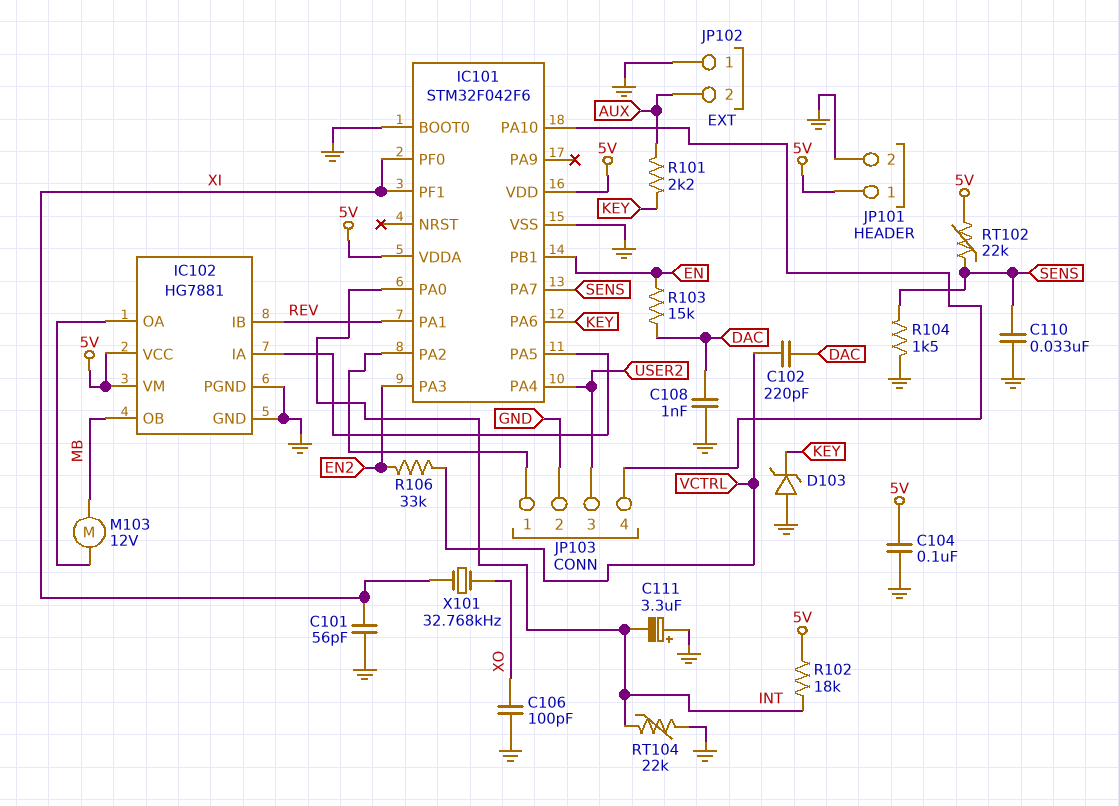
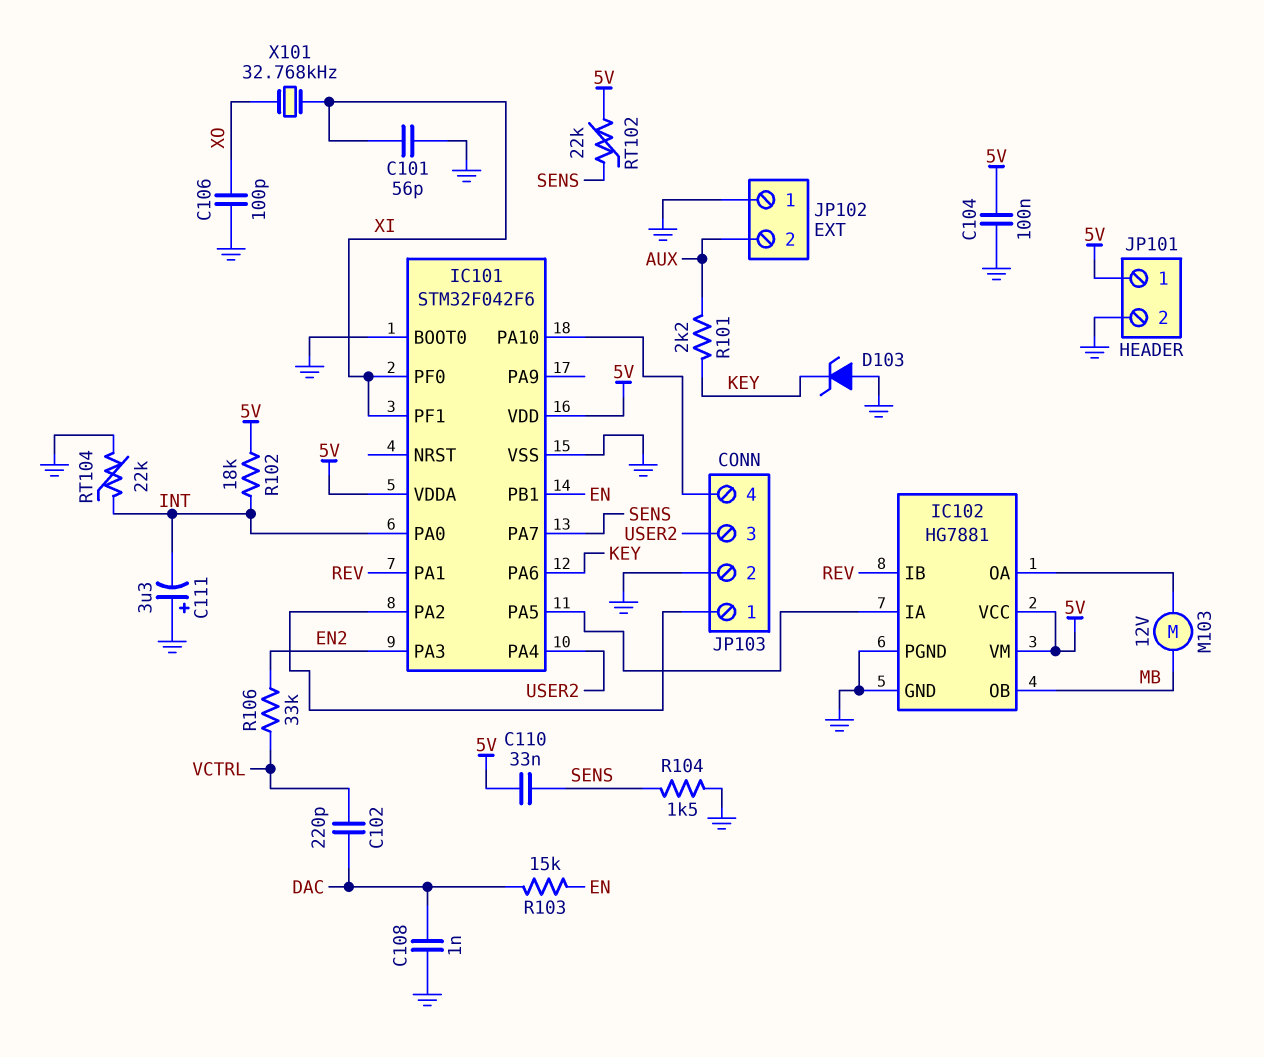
C110: 33nF (GND, SENS) -> 33nF (5V, SENS)

